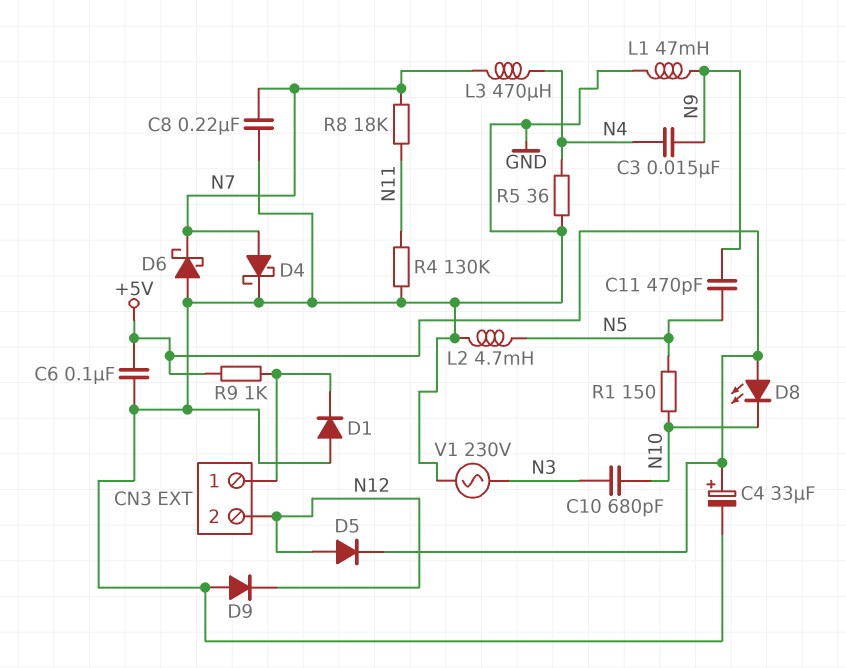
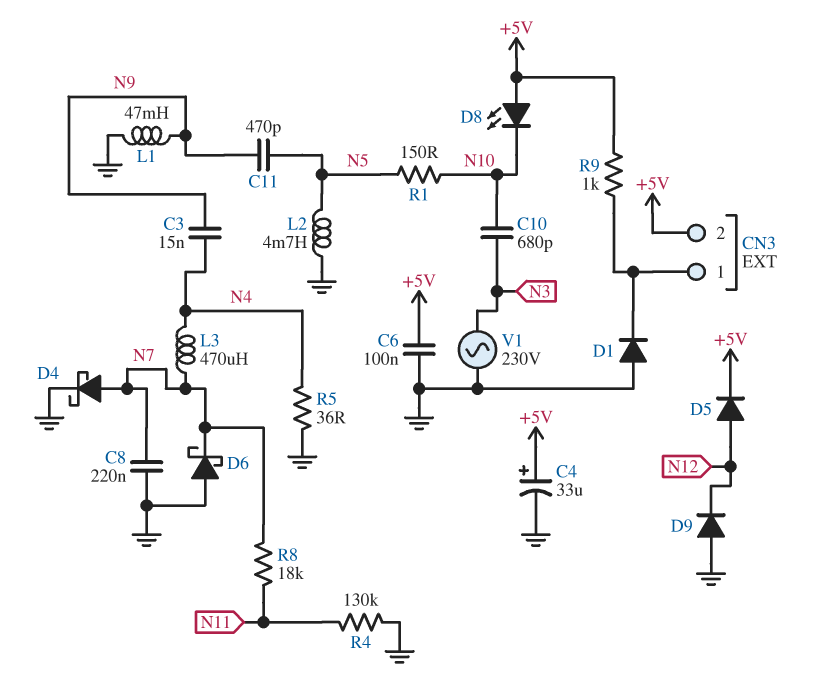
CN3 pin 2: N12 -> +5V

